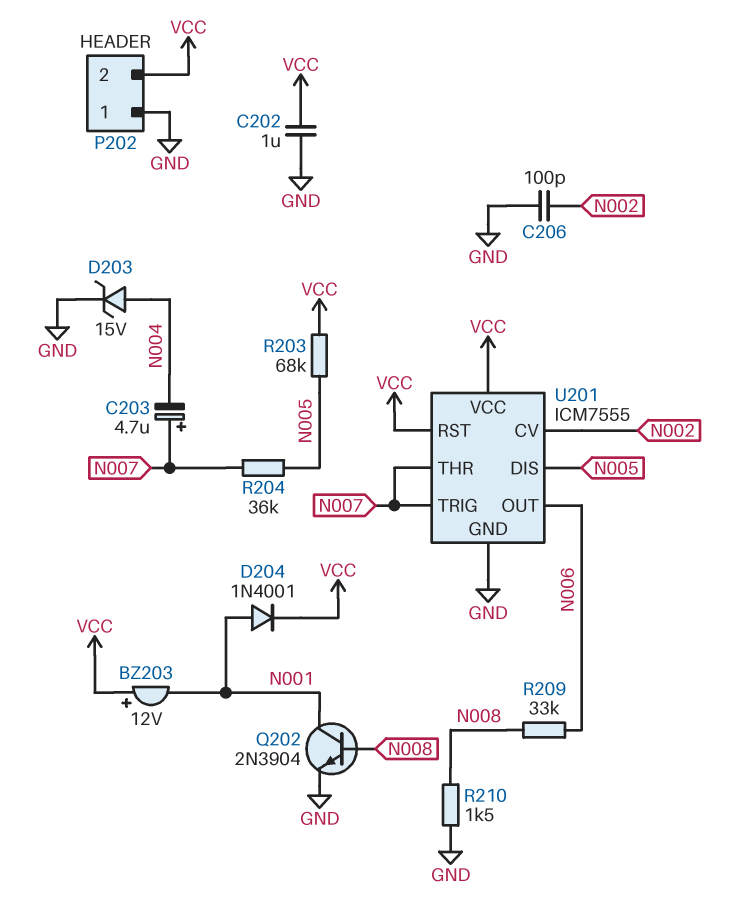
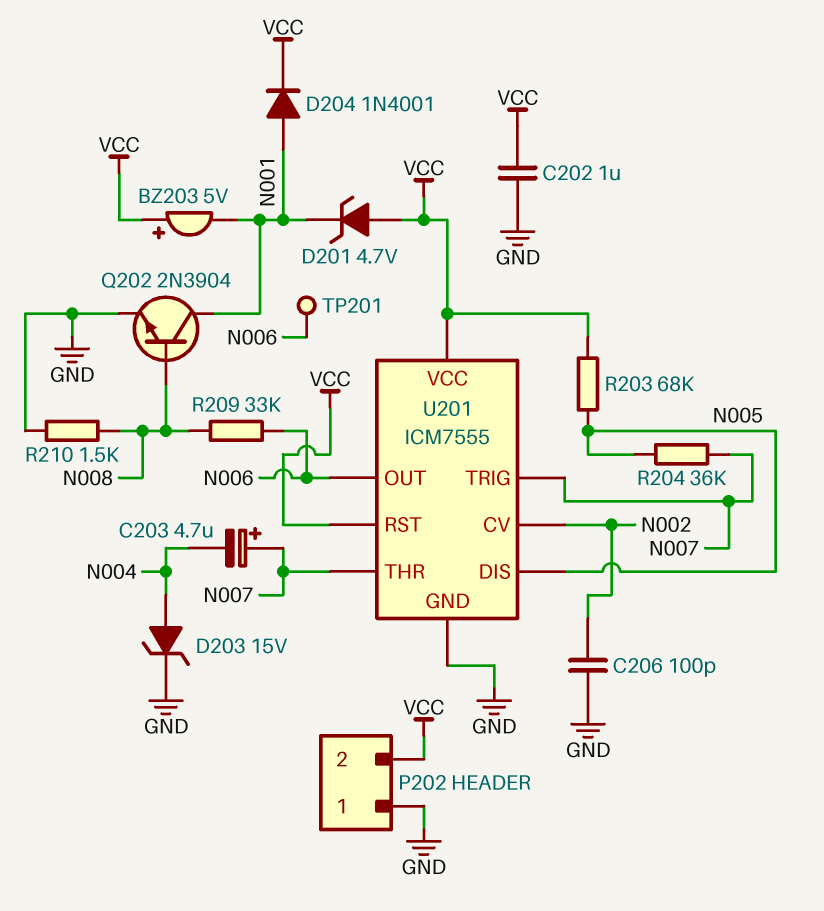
BZ203: buzzer 12V (plus VCC, minus N001) -> buzzer 5V (plus VCC, minus N001)
D201: none -> zener 4.7V (A VCC, K N001)
TP201: none -> test point (N006)

